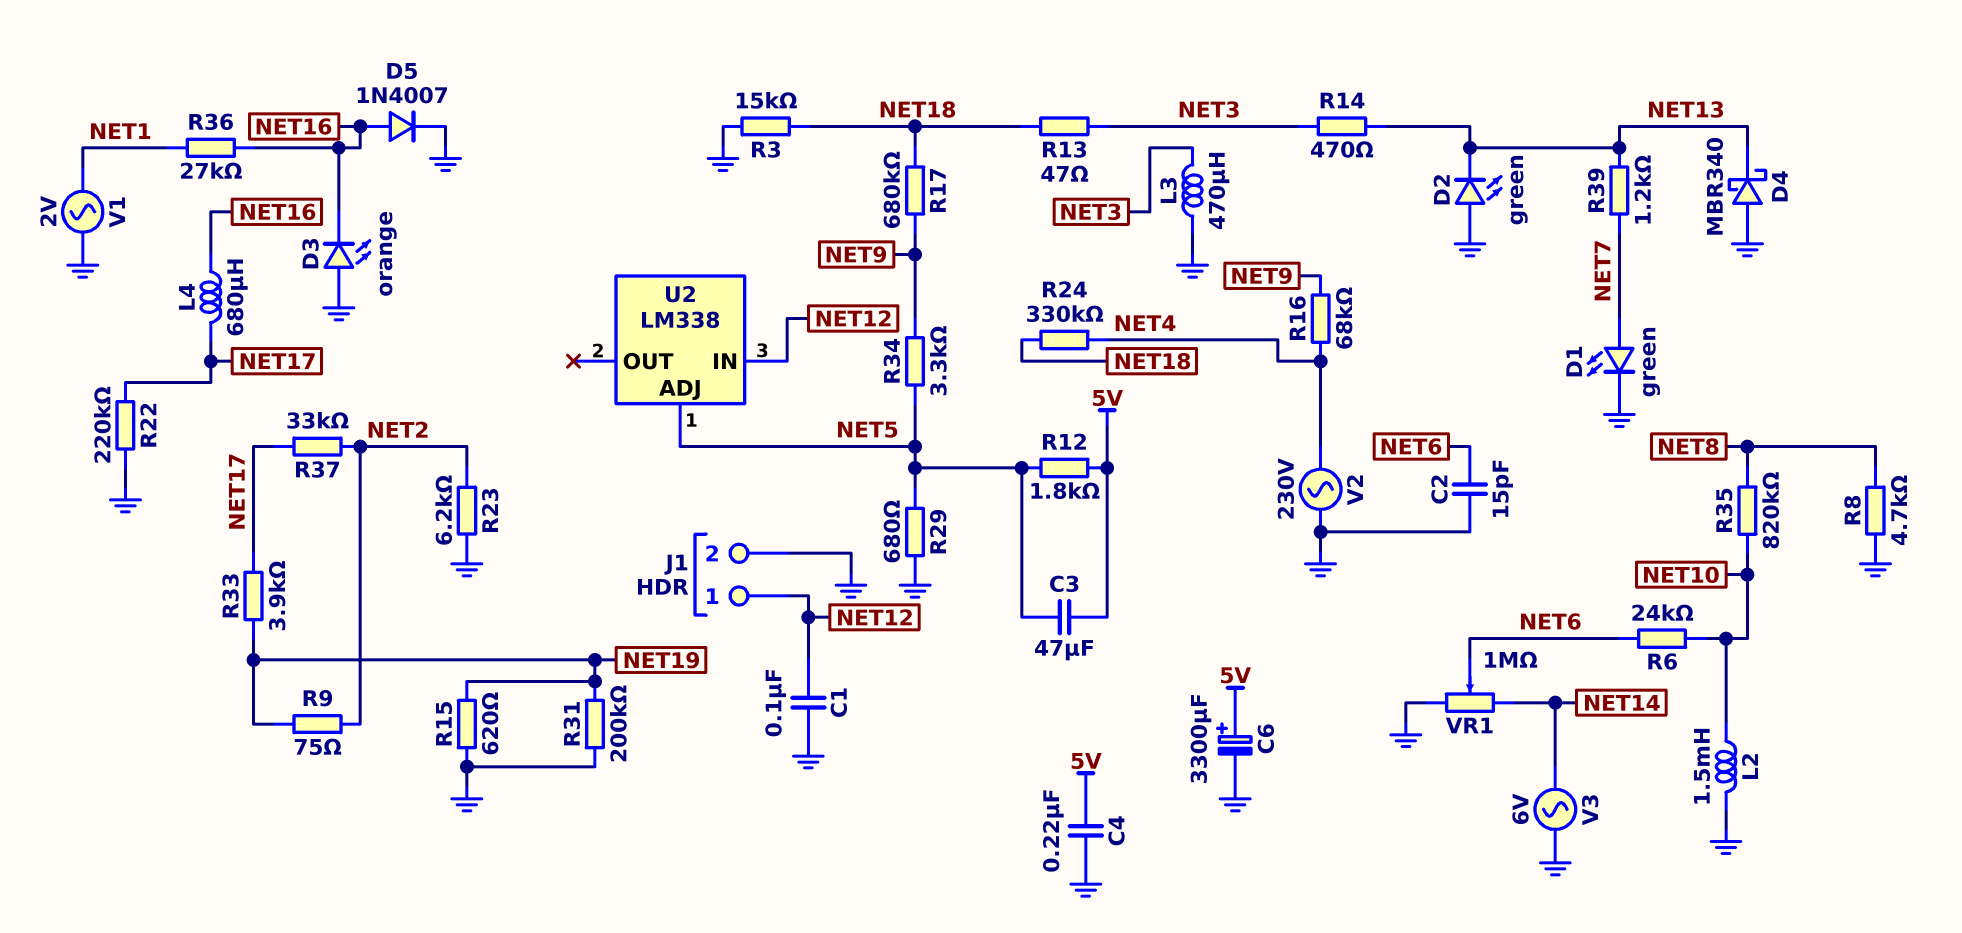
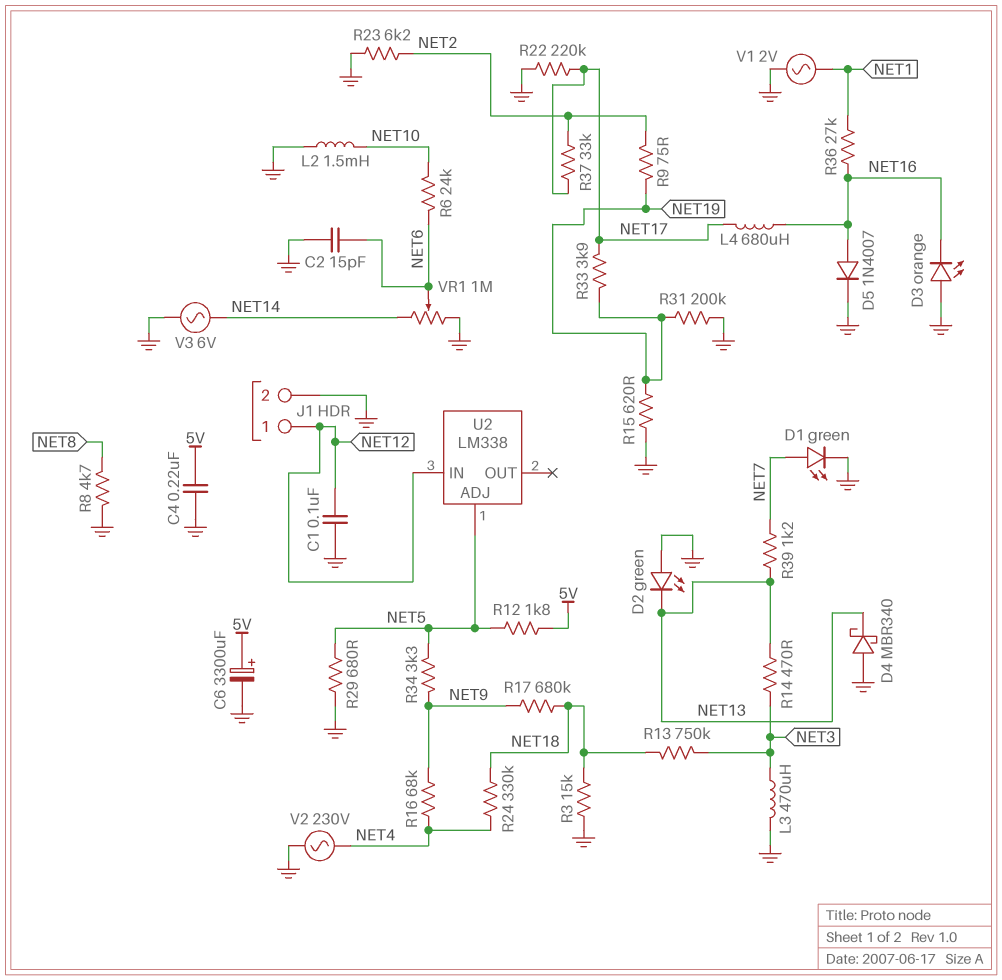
C3: 47uF (5V, NET5) -> none
R13: 47 (NET3, NET18) -> 750k (NET3, NET18)
R35: 820k (NET8, NET10) -> none

